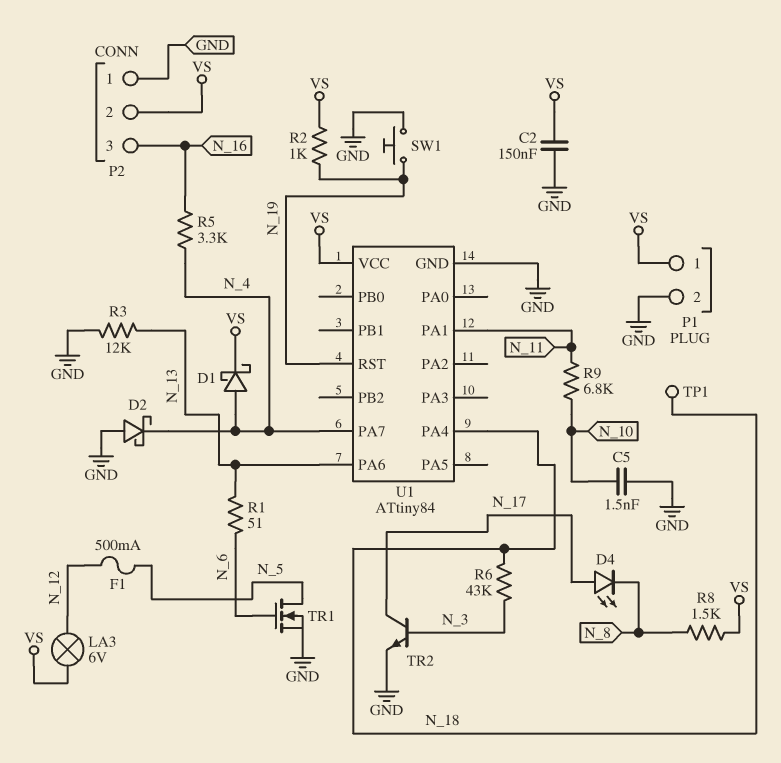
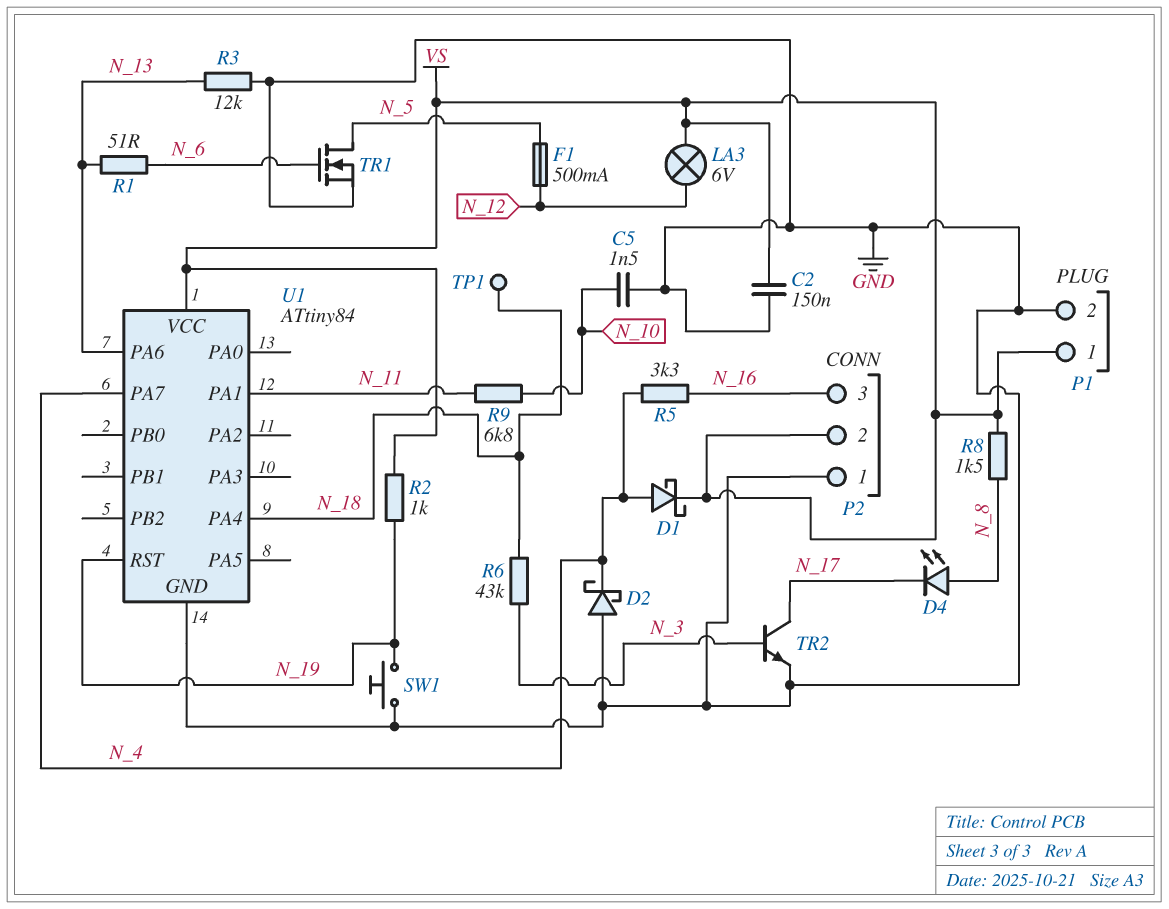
D4: LED (A N_17, K N_8) -> LED (A N_8, K N_17)

